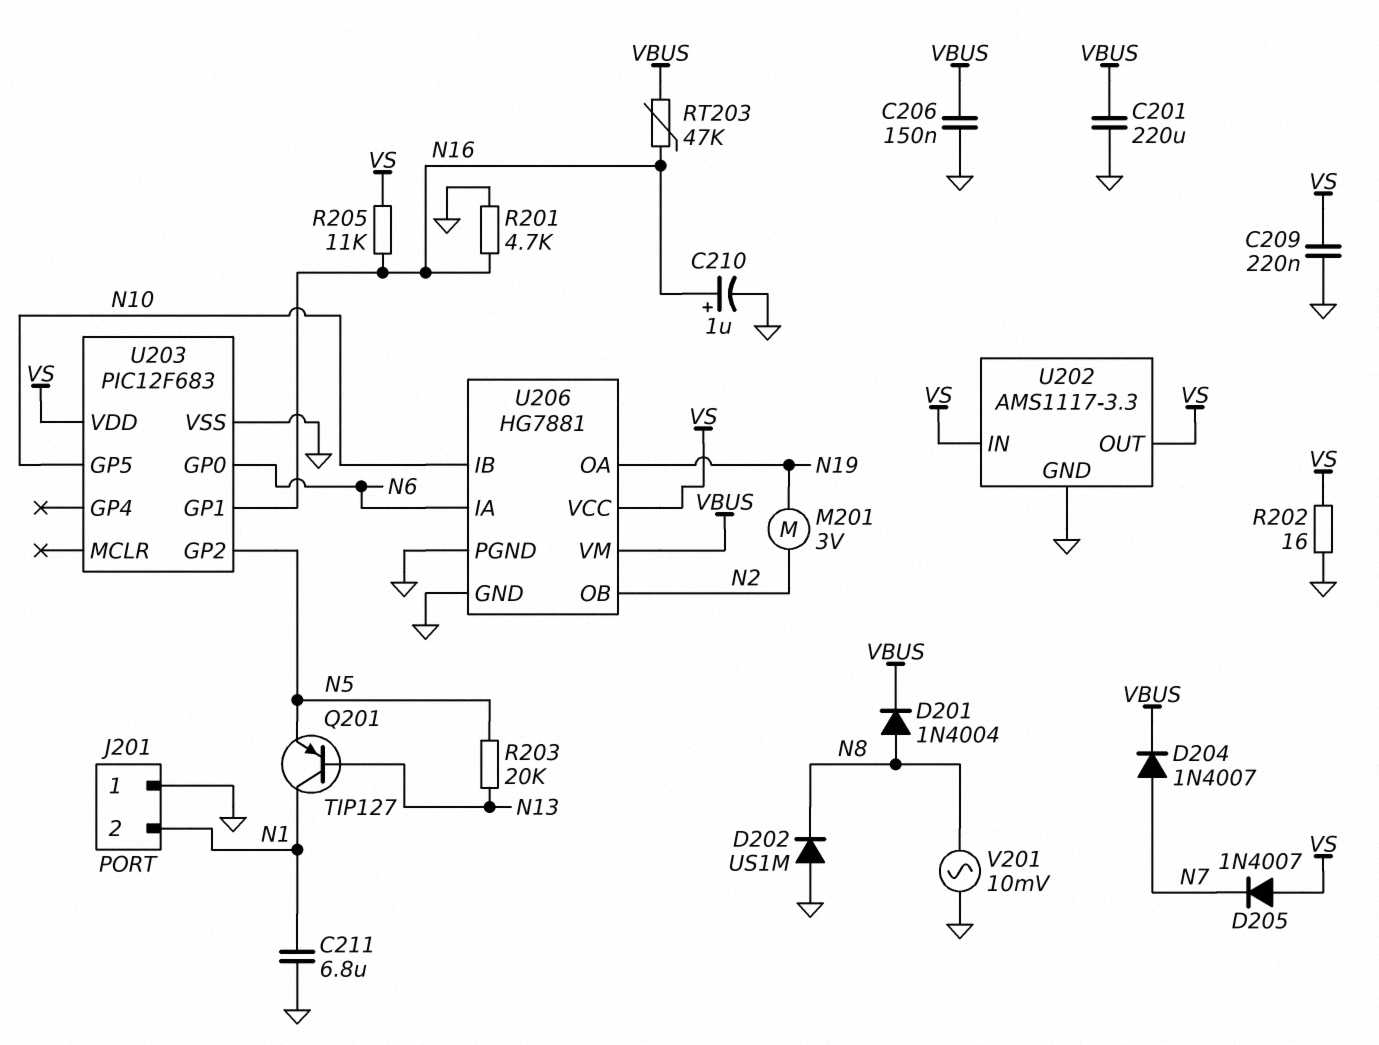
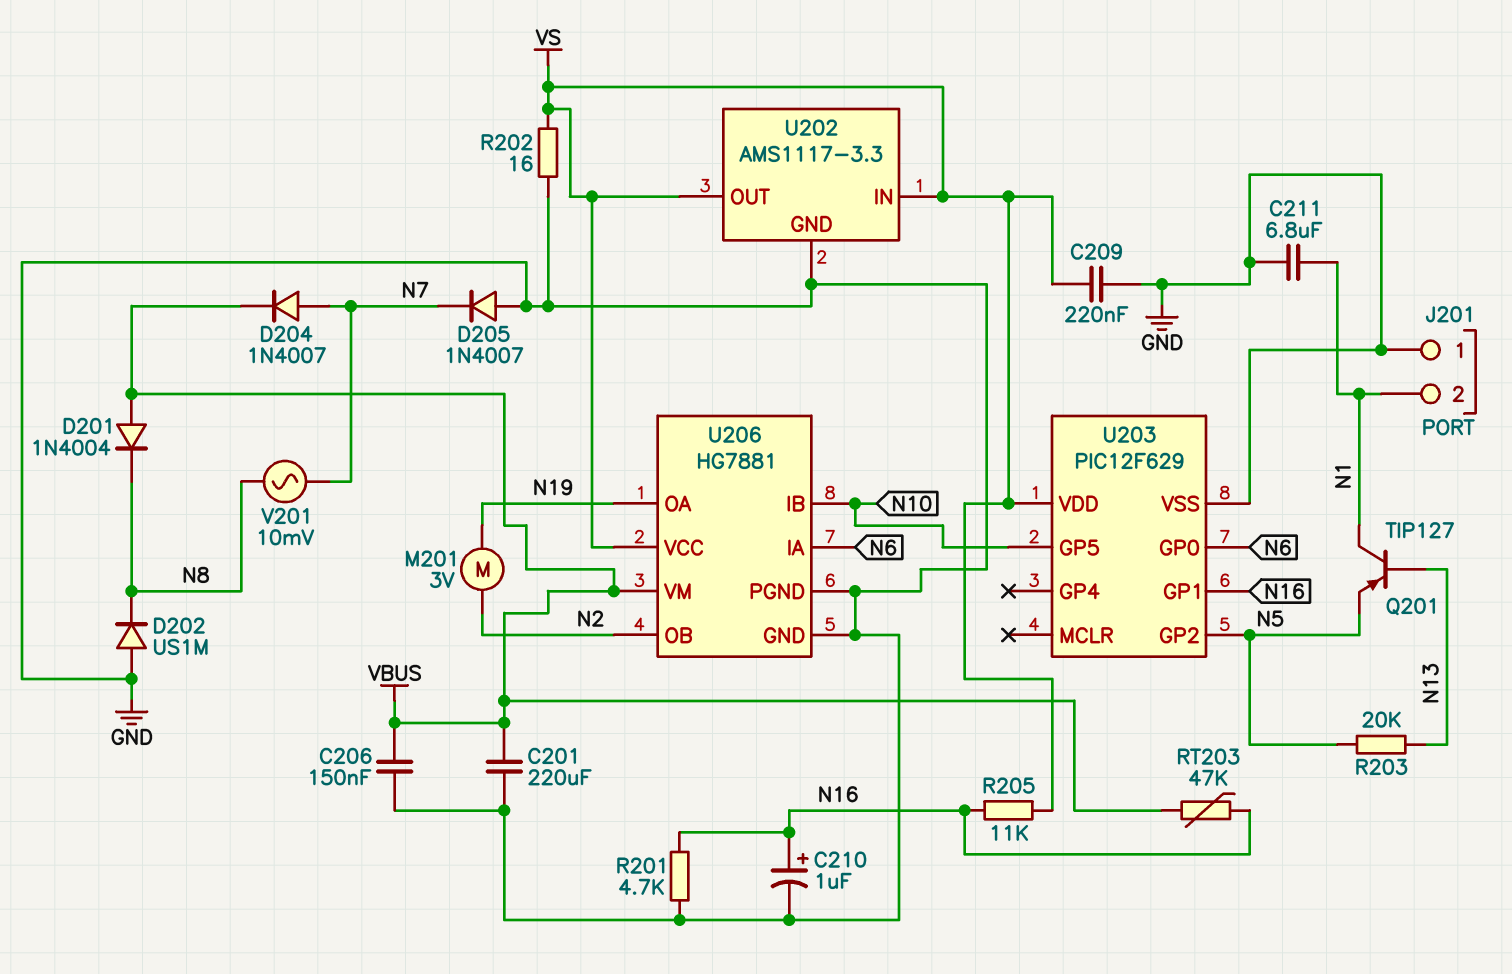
D201: diode 1N4004 (A N8, K VBUS) -> diode 1N4004 (A VBUS, K N8)
D205: diode 1N4007 (A VS, K N7) -> diode 1N4007 (A GND, K N7)
U203: PIC12F683 -> PIC12F629
V201: AC 10mV (GND, N8) -> AC 10mV (N7, N8)

